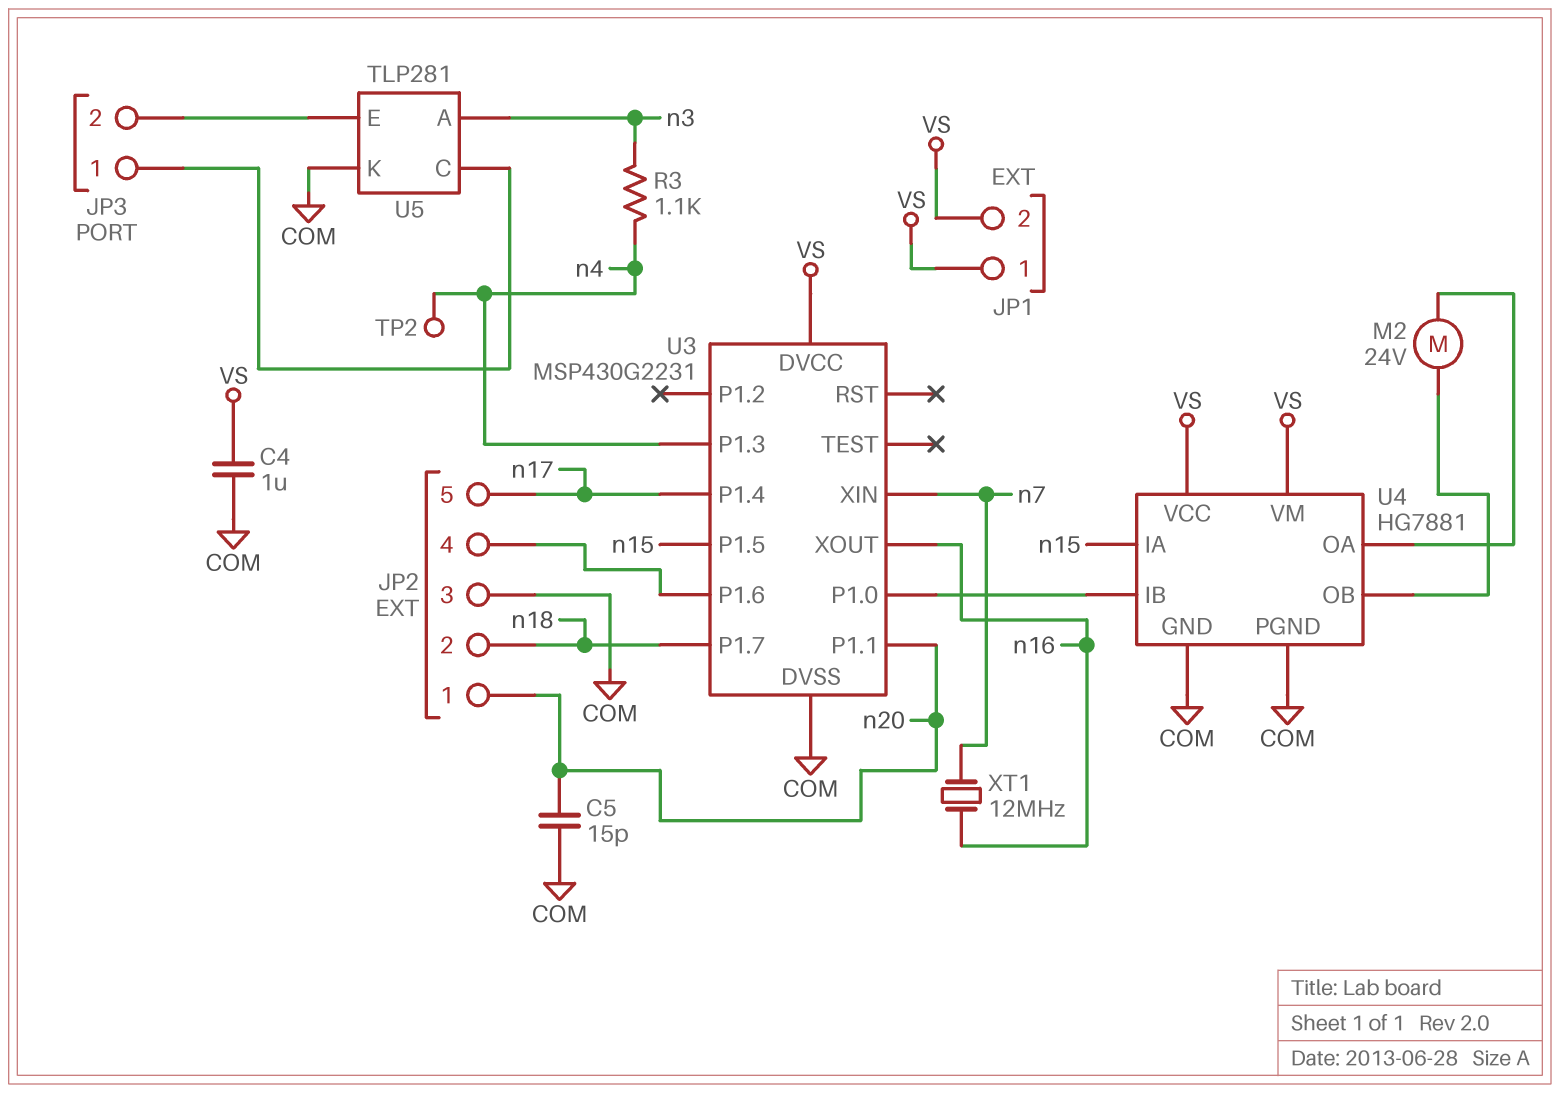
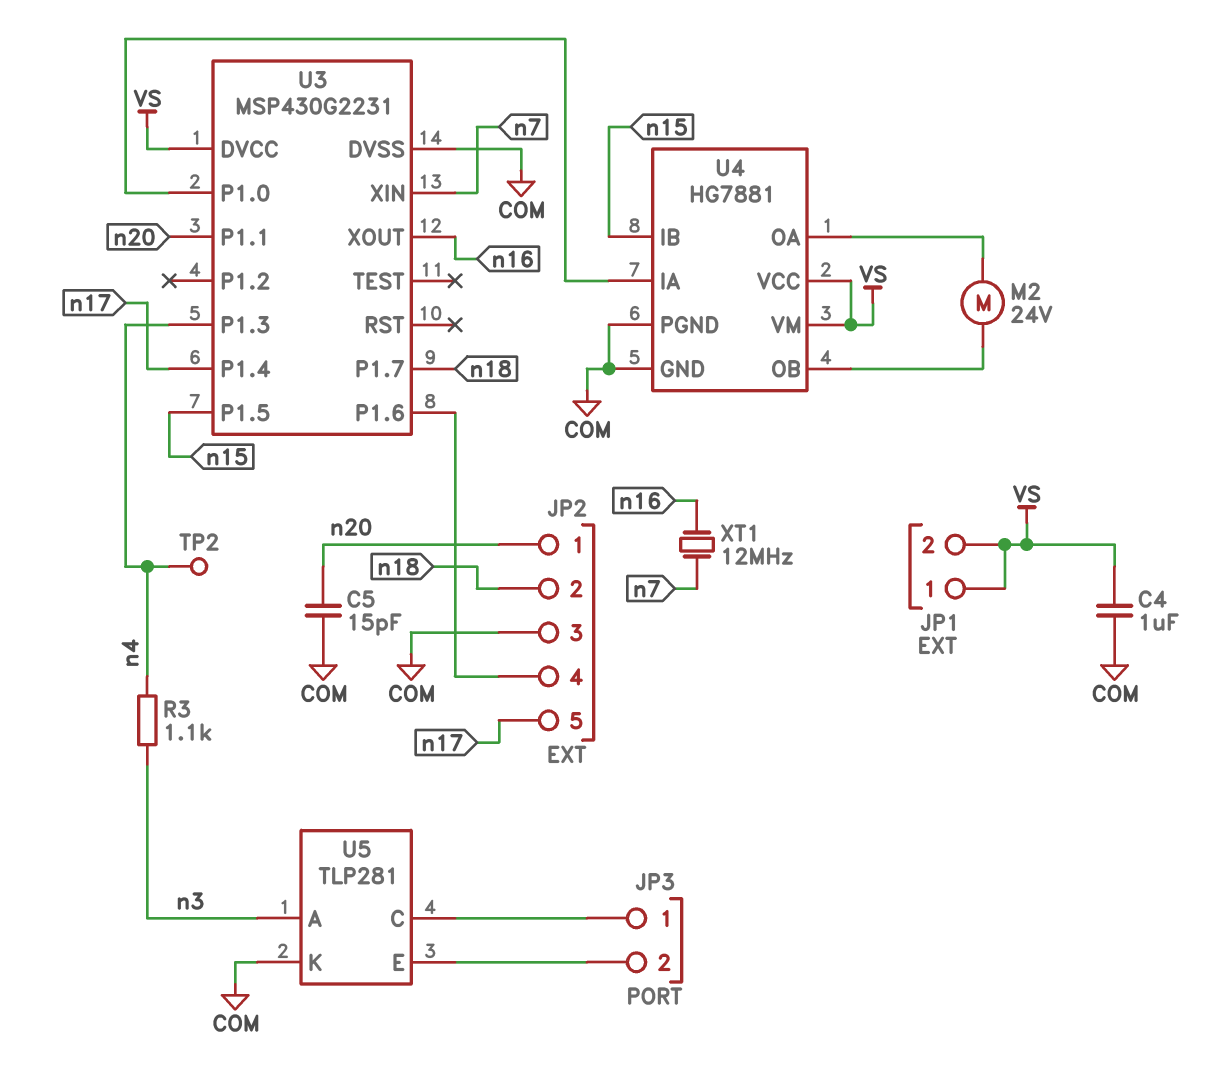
U4 pin IA: n15 -> U3/P1.0
U4 pin IB: U3/P1.0 -> n15

